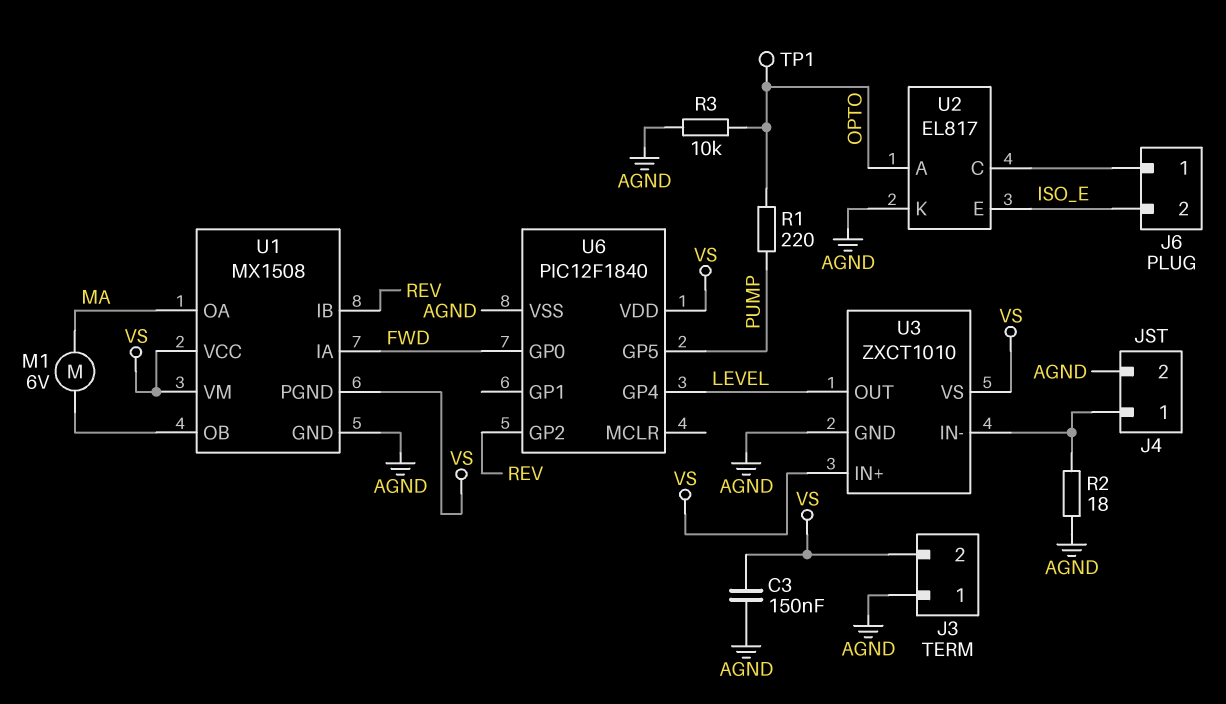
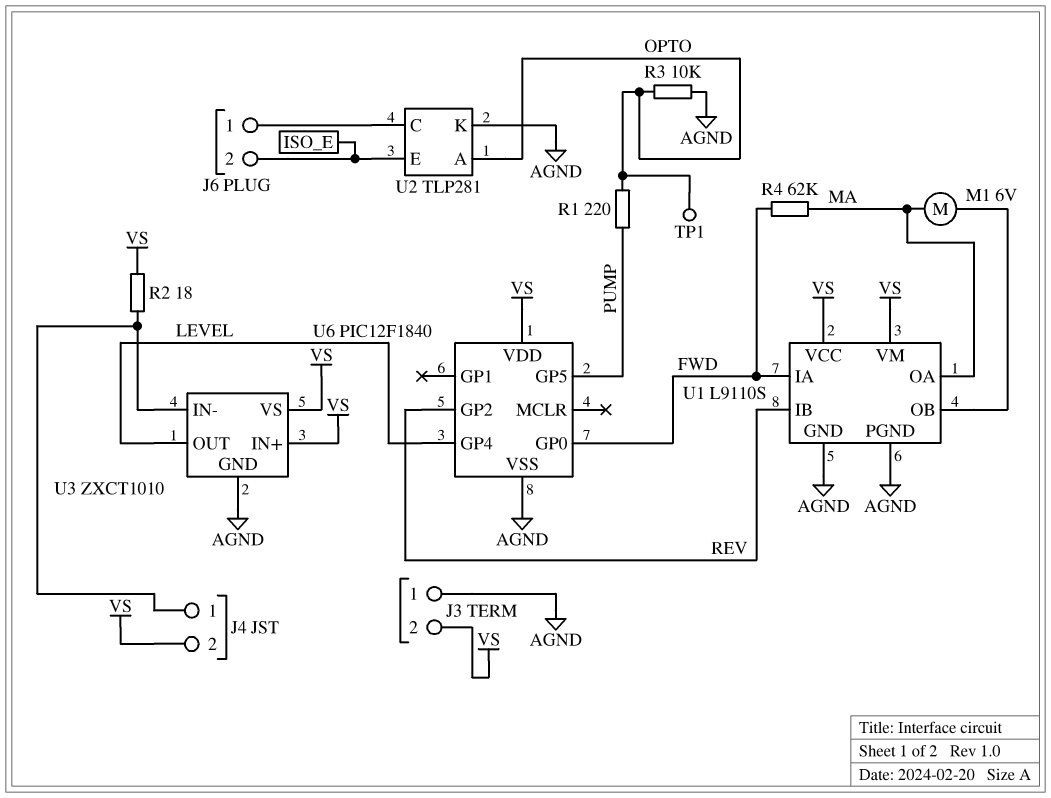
C3: 150nF (AGND, VS) -> none
J4 pin 2: AGND -> VS
R2: 18 (AGND, J4/1) -> 18 (J4/1, VS)
R4: none -> 62k (FWD, MA)
U1: MX1508 -> L9110S
U1 pin PGND: VS -> AGND
U2: EL817 -> TLP281

